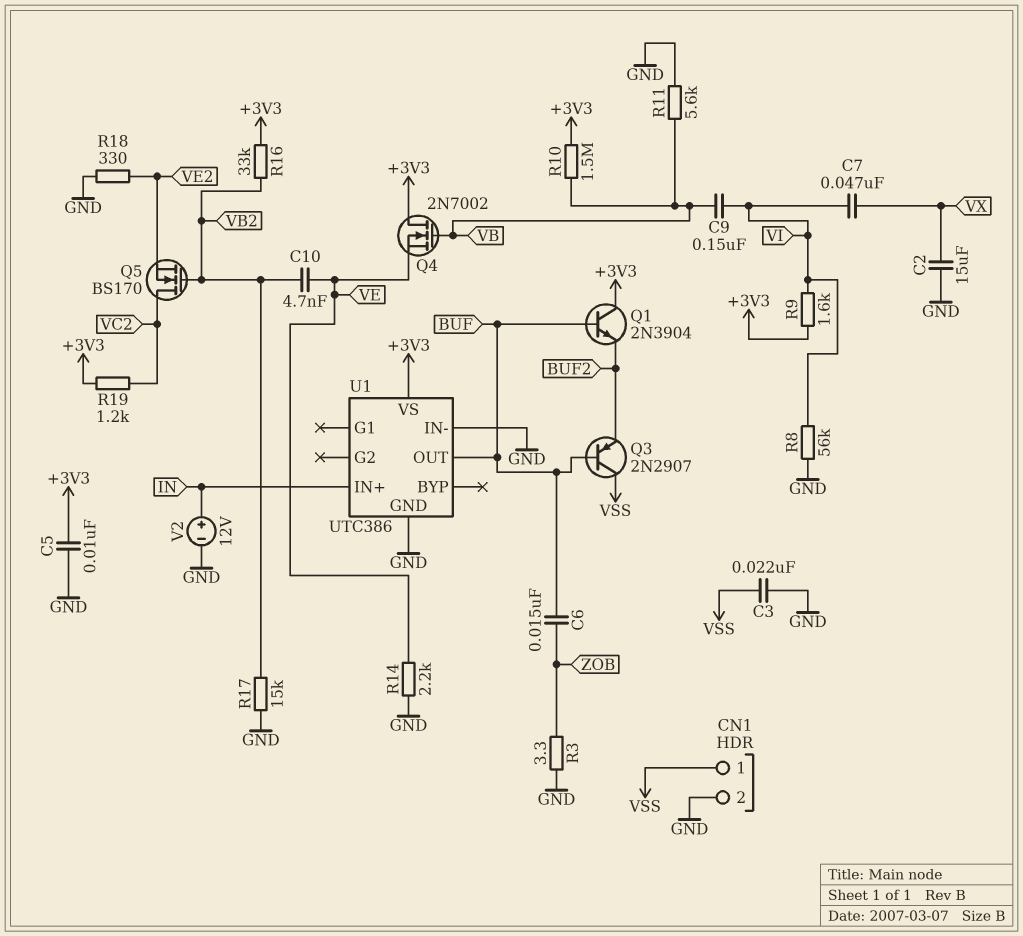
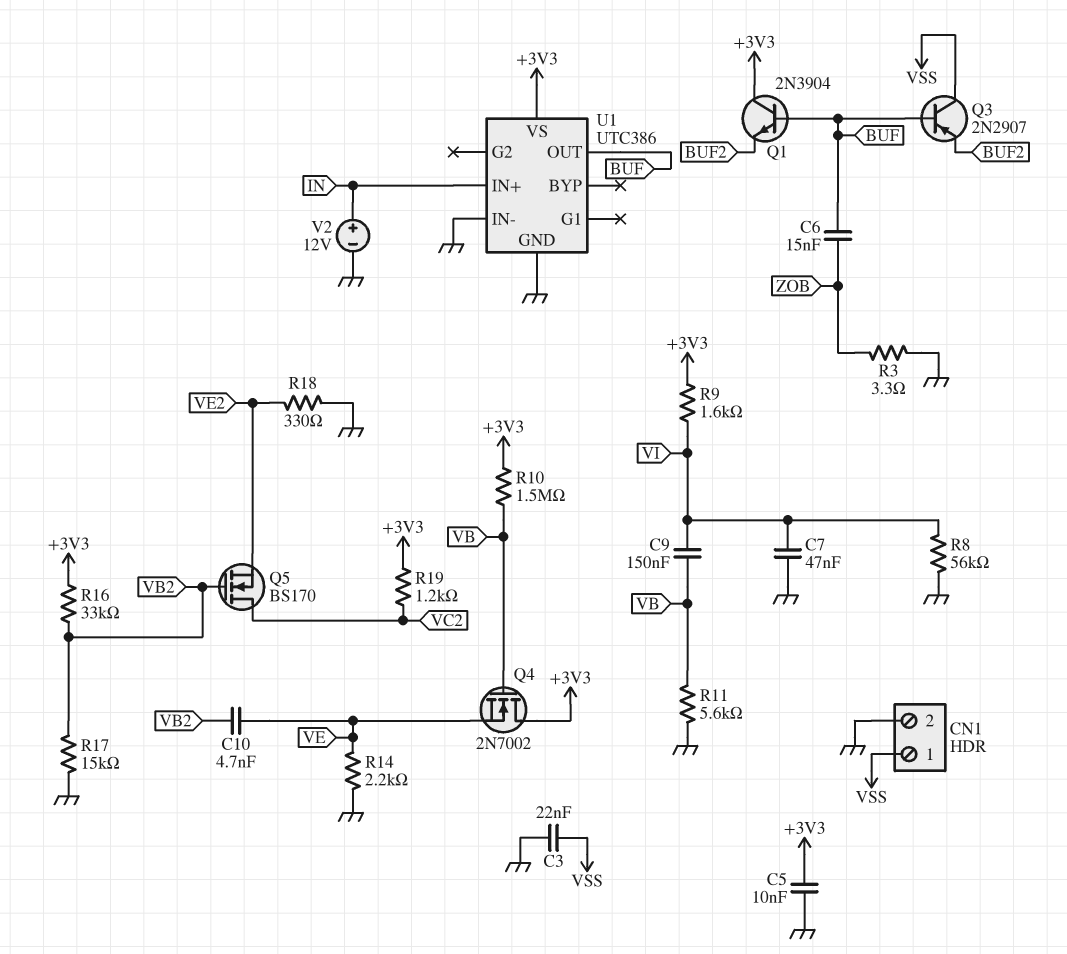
C2: 15uF (GND, VX) -> none
C7: 47nF (VI, VX) -> 47nF (GND, VI)

